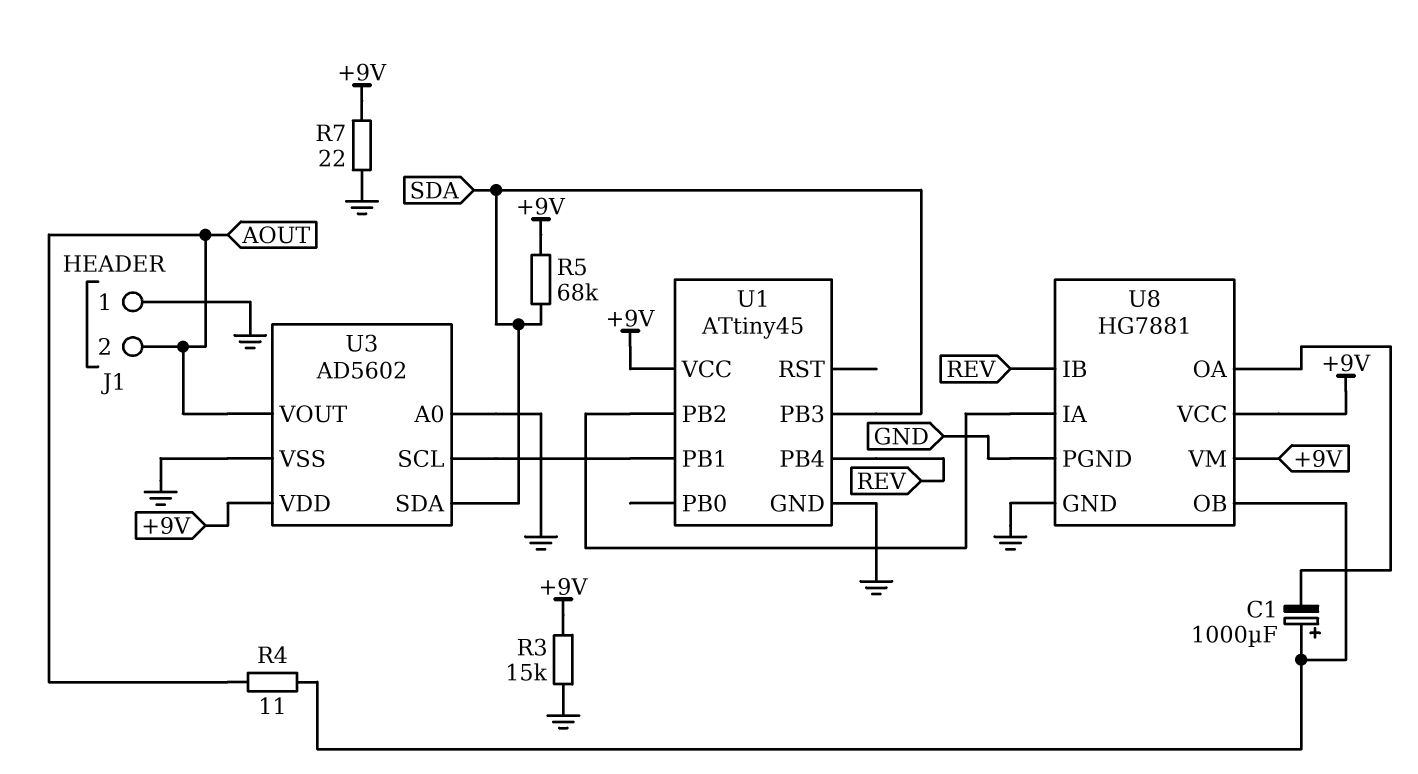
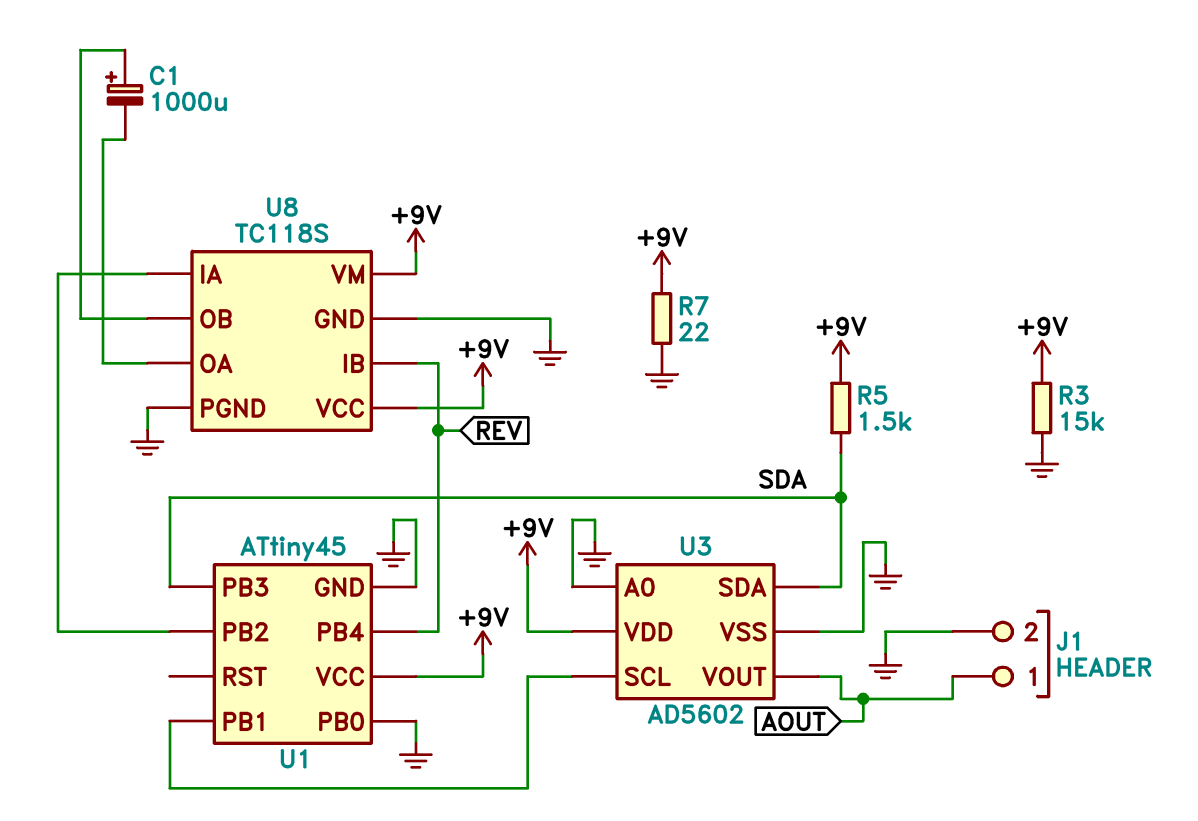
J1 pin 1: GND -> AOUT
J1 pin 2: AOUT -> GND
R4: 11 (AOUT, U8/OB) -> none
R5: 68k (+9V, SDA) -> 1.5k (+9V, SDA)
U1 pin PB0: none -> GND
U8: HG7881 -> TC118S

